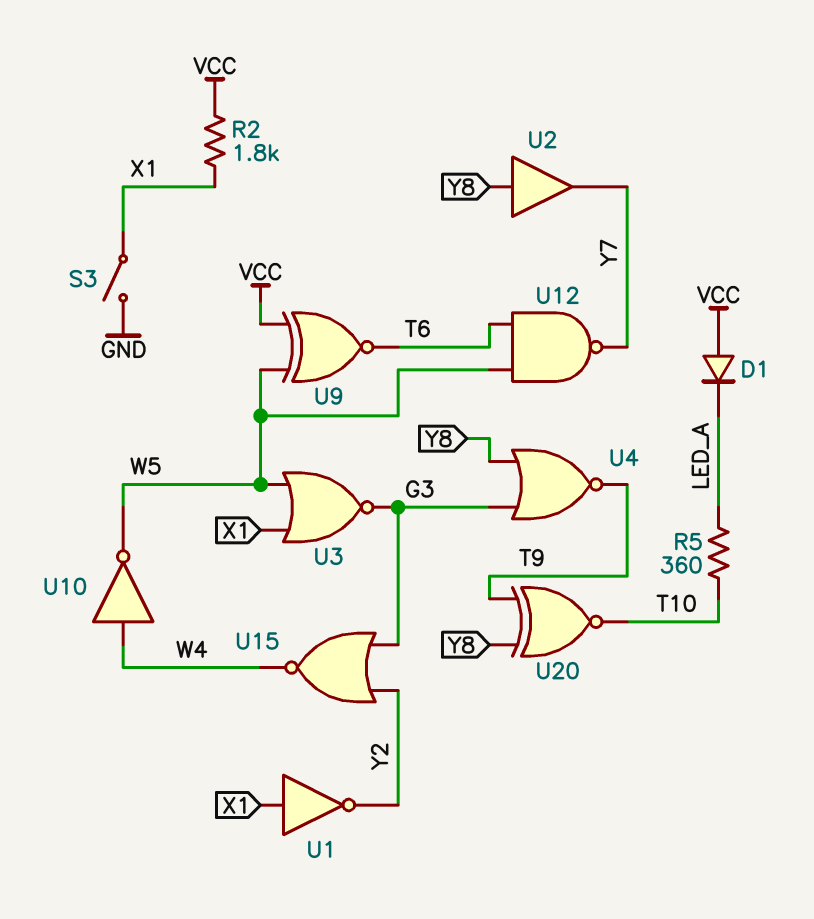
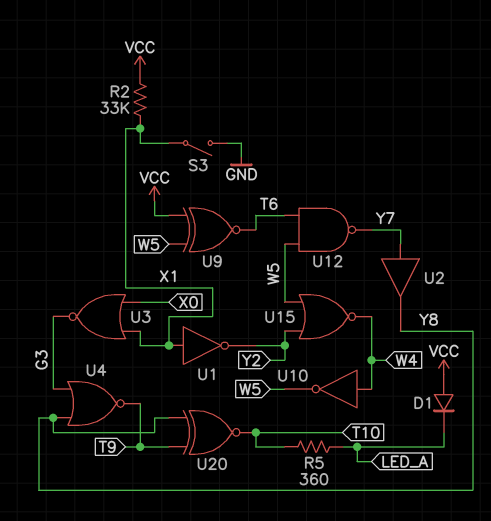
R2: 1.8k (VCC, X1) -> 33k (VCC, X1)
U2: buffer (in Y8, out Y7) -> buffer (in Y7, out Y8)
U3: NOR (in W5, in X1, out G3) -> NOR (in X0, in X1, out G3)
U15: NOR (in G3, in Y2, out W4) -> NOR (in W5, in Y2, out W4)

